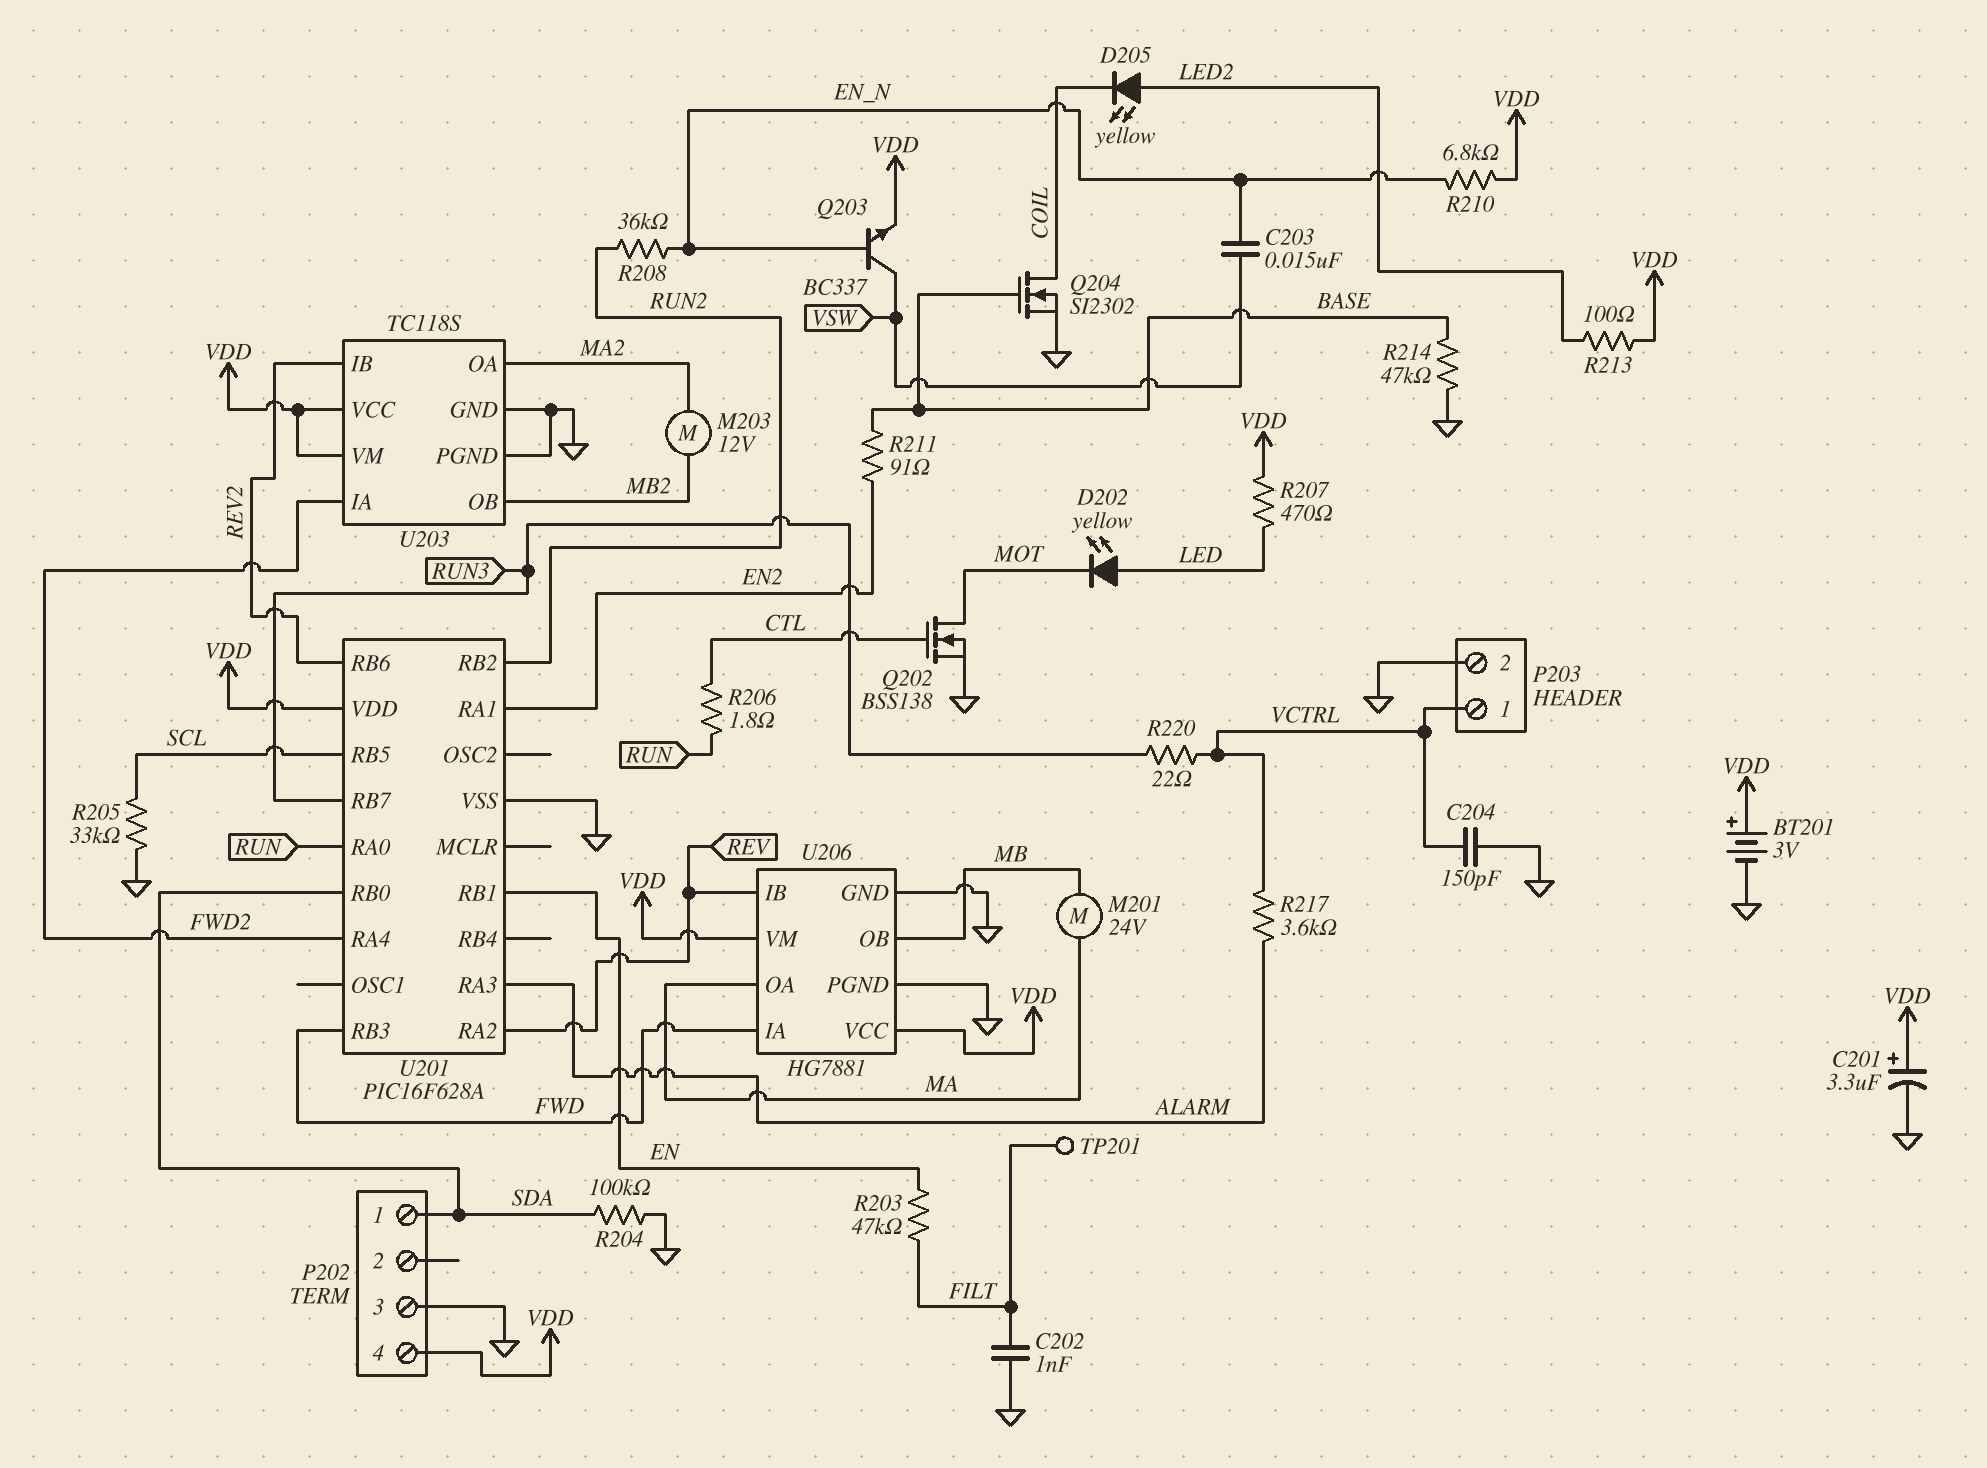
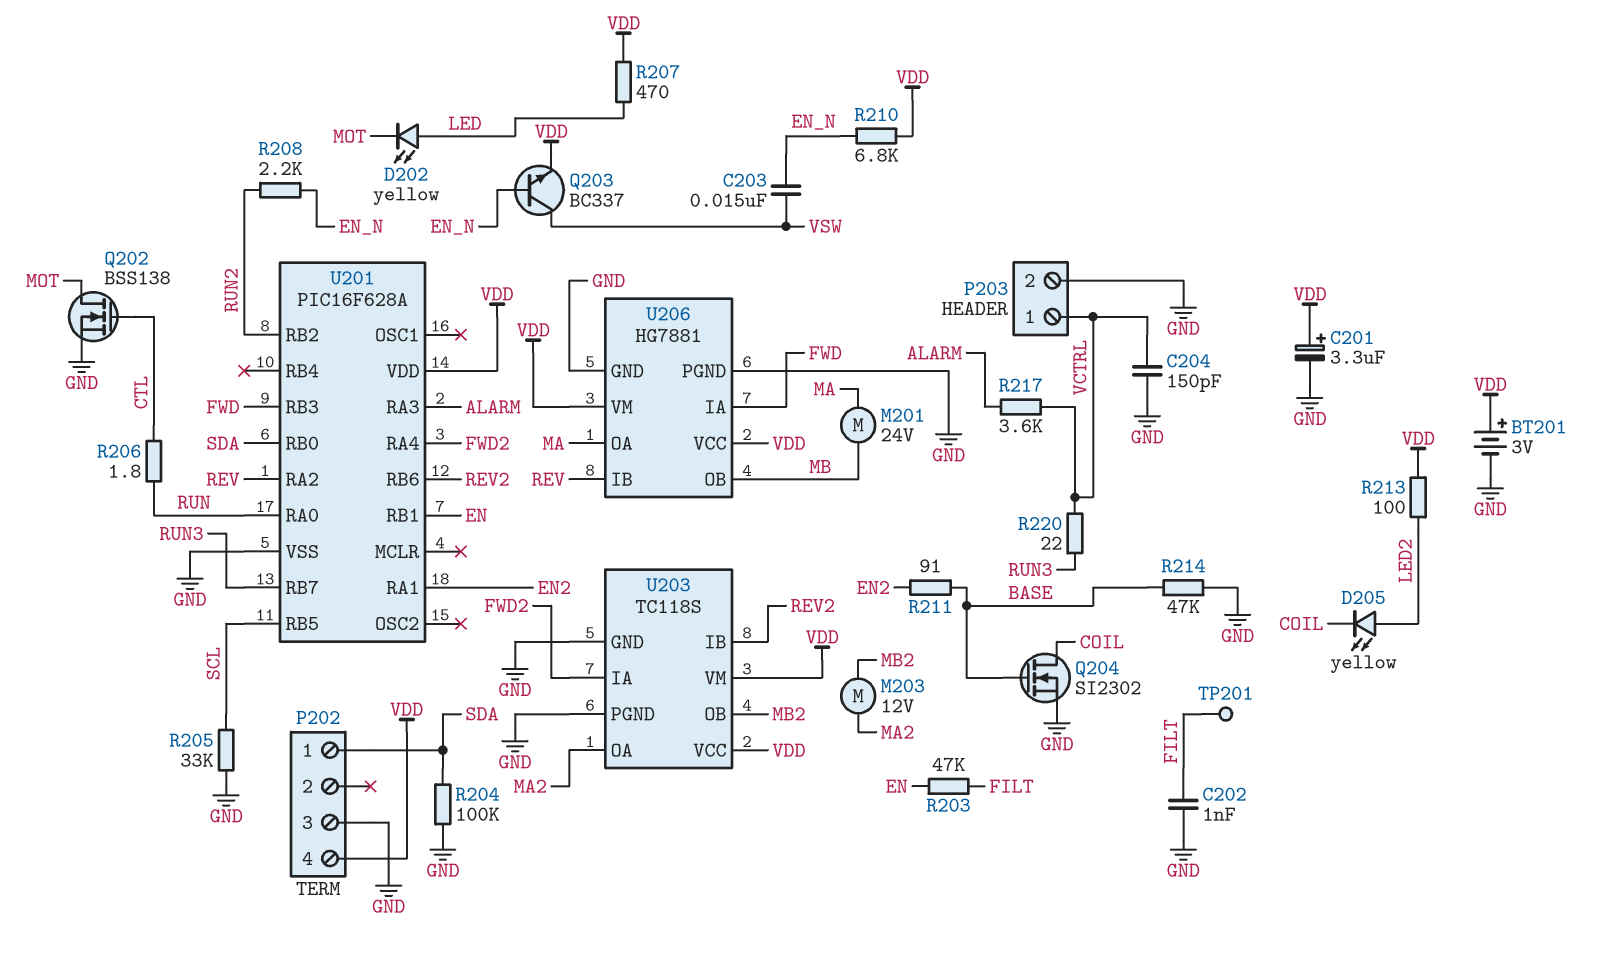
R208: 36k (EN_N, RUN2) -> 2.2k (EN_N, RUN2)

